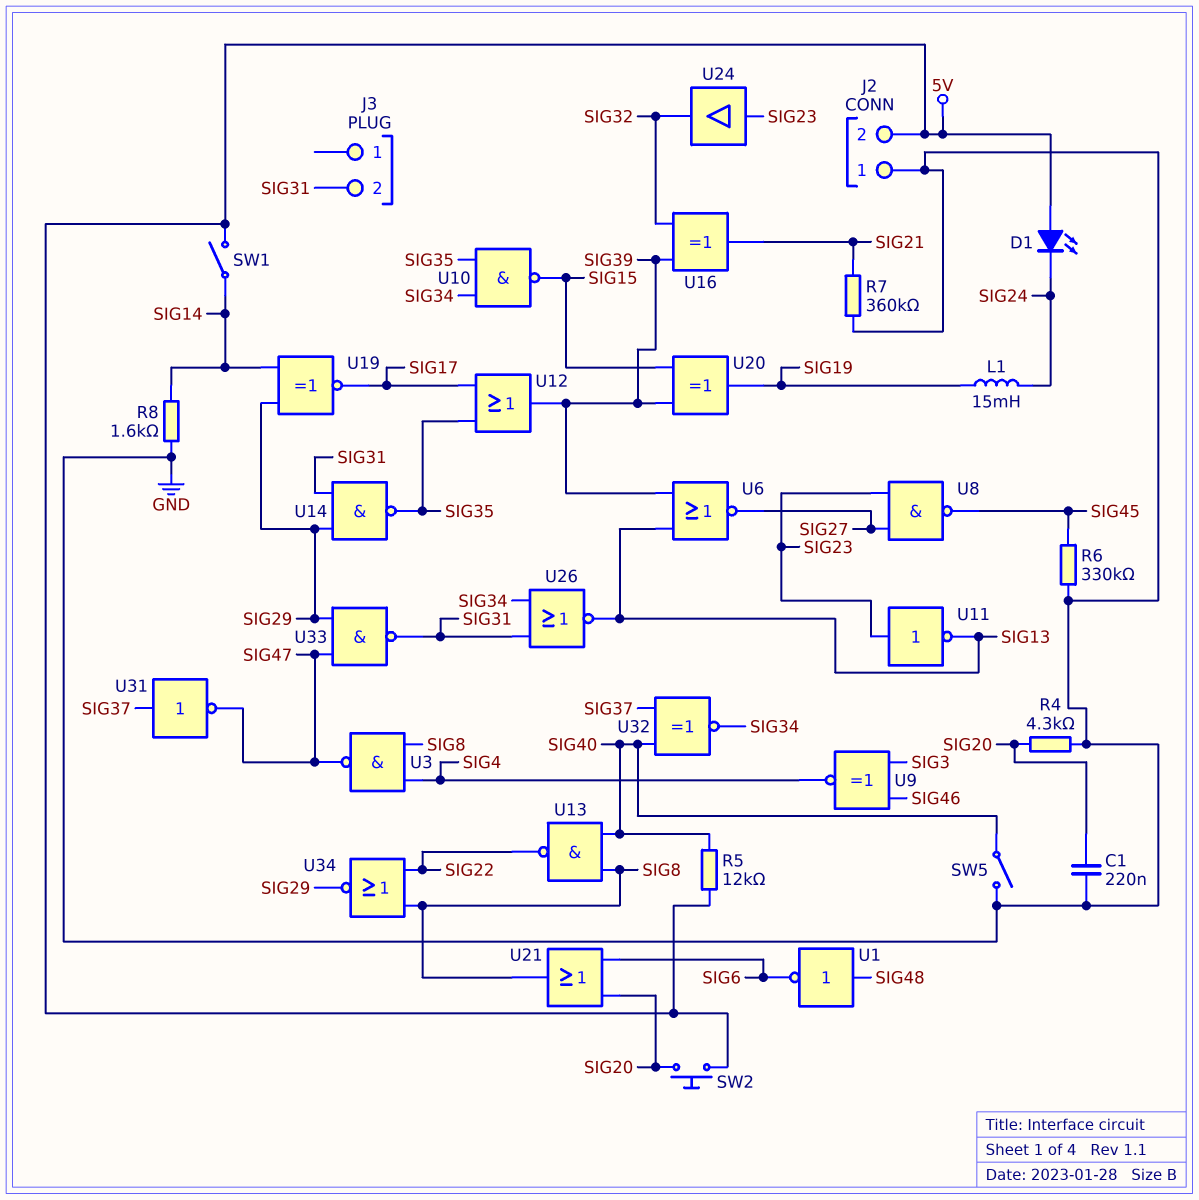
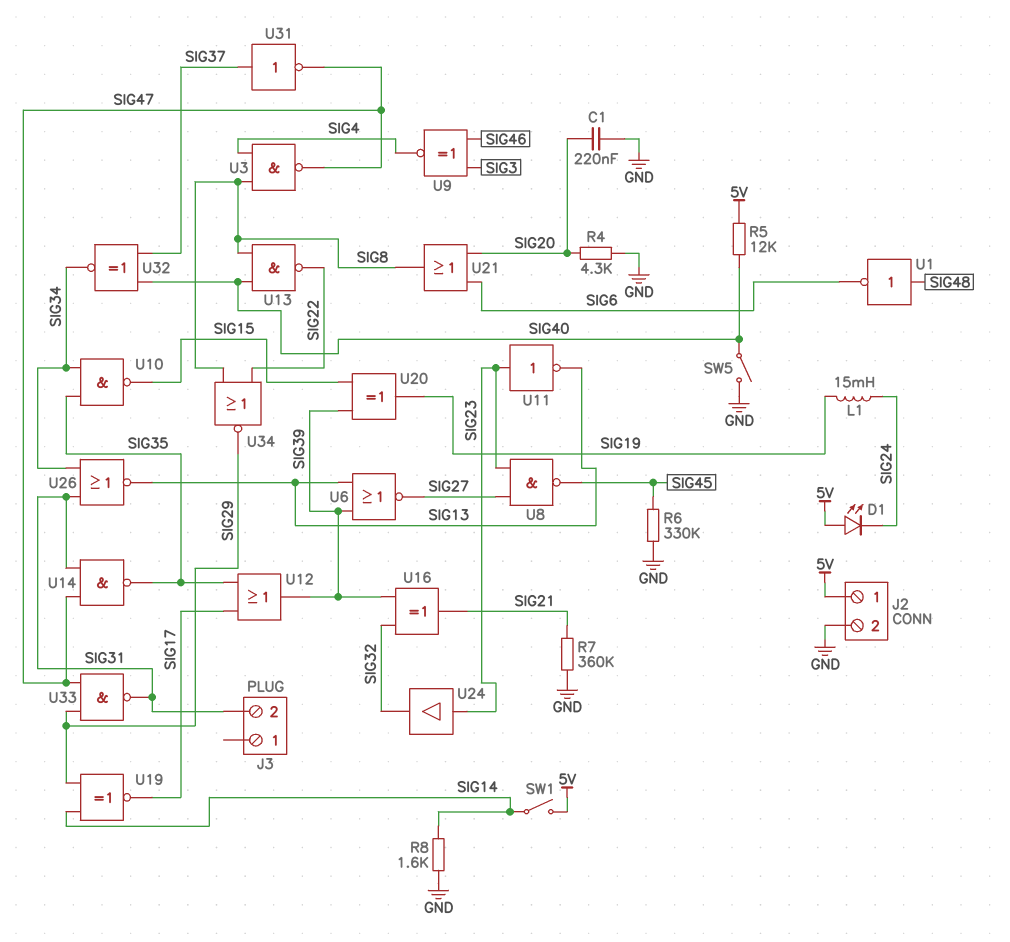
J2 pin 1: GND -> 5V
J2 pin 2: 5V -> GND
SW2: button (5V, SIG20) -> none
U14: NAND (in SIG29, in SIG31, out SIG35) -> NAND (in SIG31, in SIG47, out SIG35)

